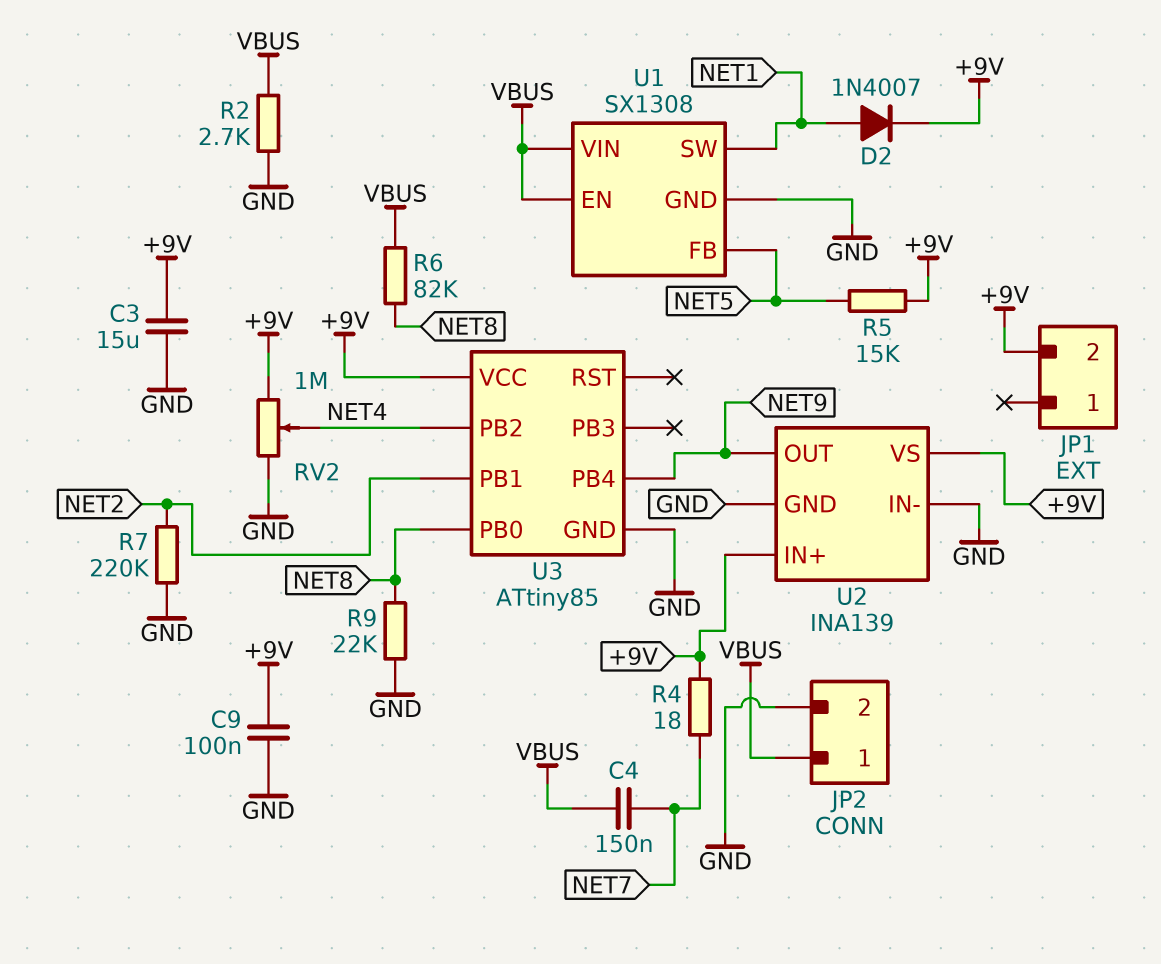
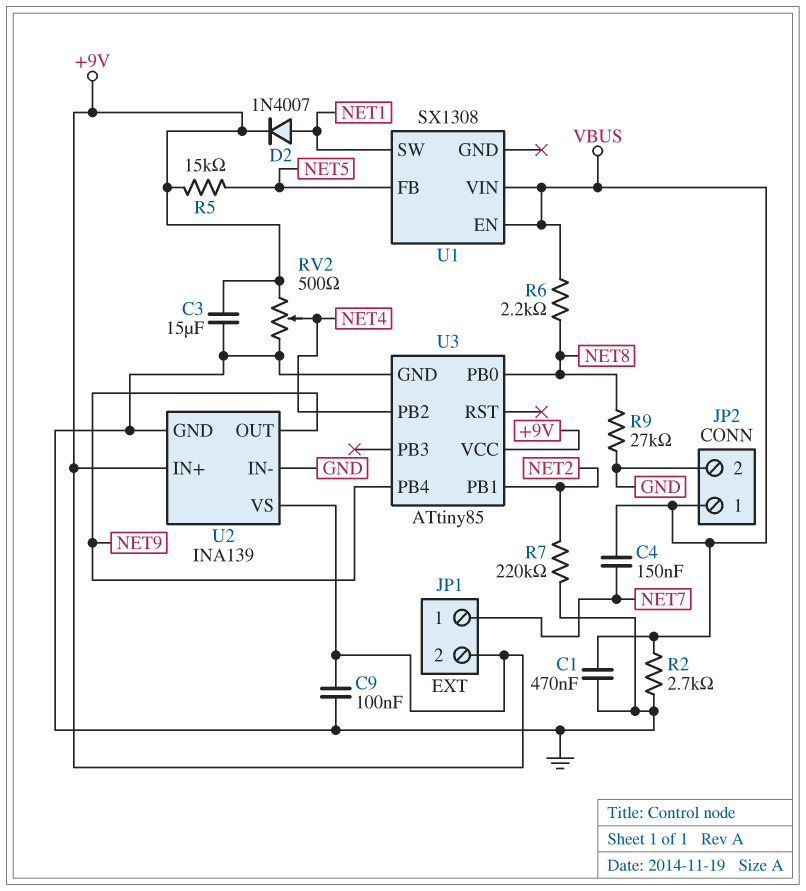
C1: none -> 470nF (GND, VBUS)
JP1 pin 1: none -> NET7
R4: 18 (+9V, NET7) -> none
R6: 82k (NET8, VBUS) -> 2.2k (NET8, VBUS)
R9: 22k (GND, NET8) -> 27k (GND, NET8)
RV2: 1M (+9V, GND, wiper NET4) -> 500 (+9V, GND, wiper NET4)
U1 pin GND: GND -> none

